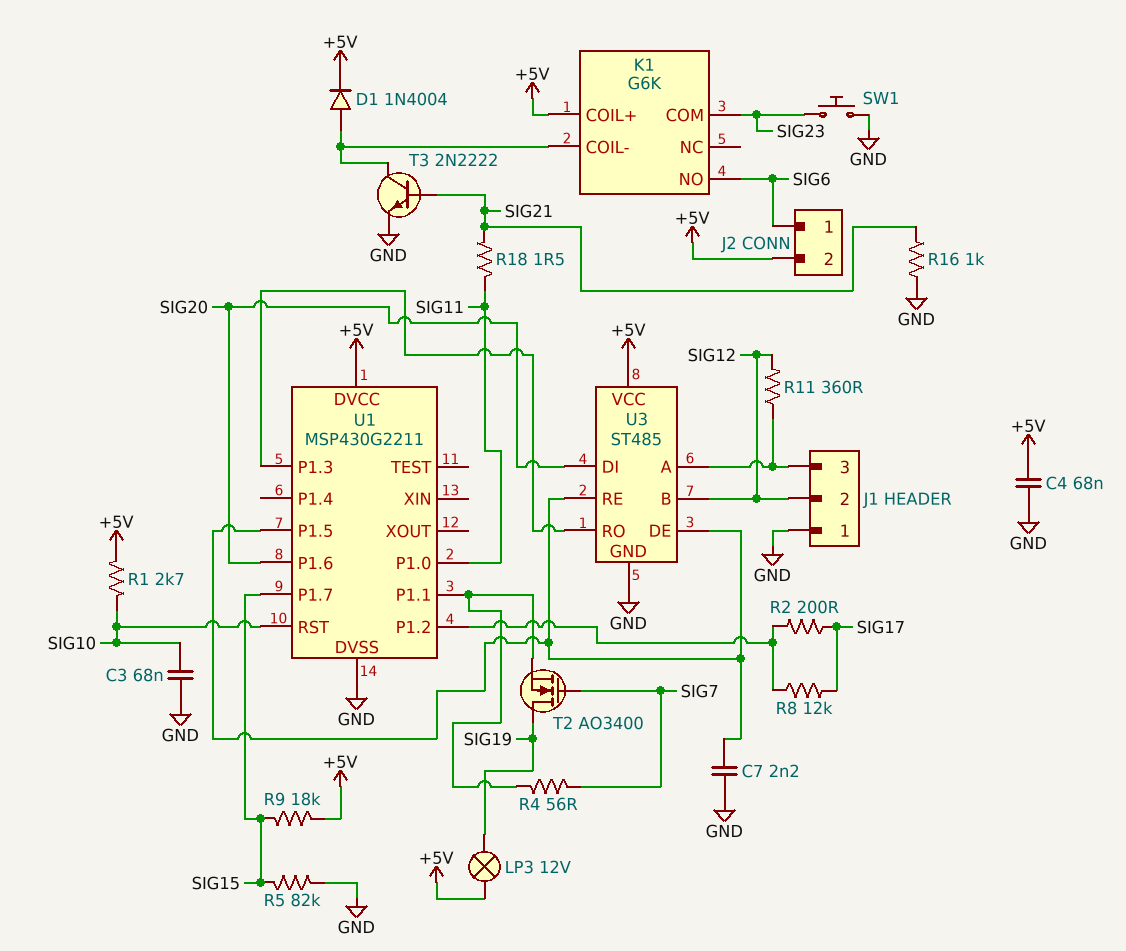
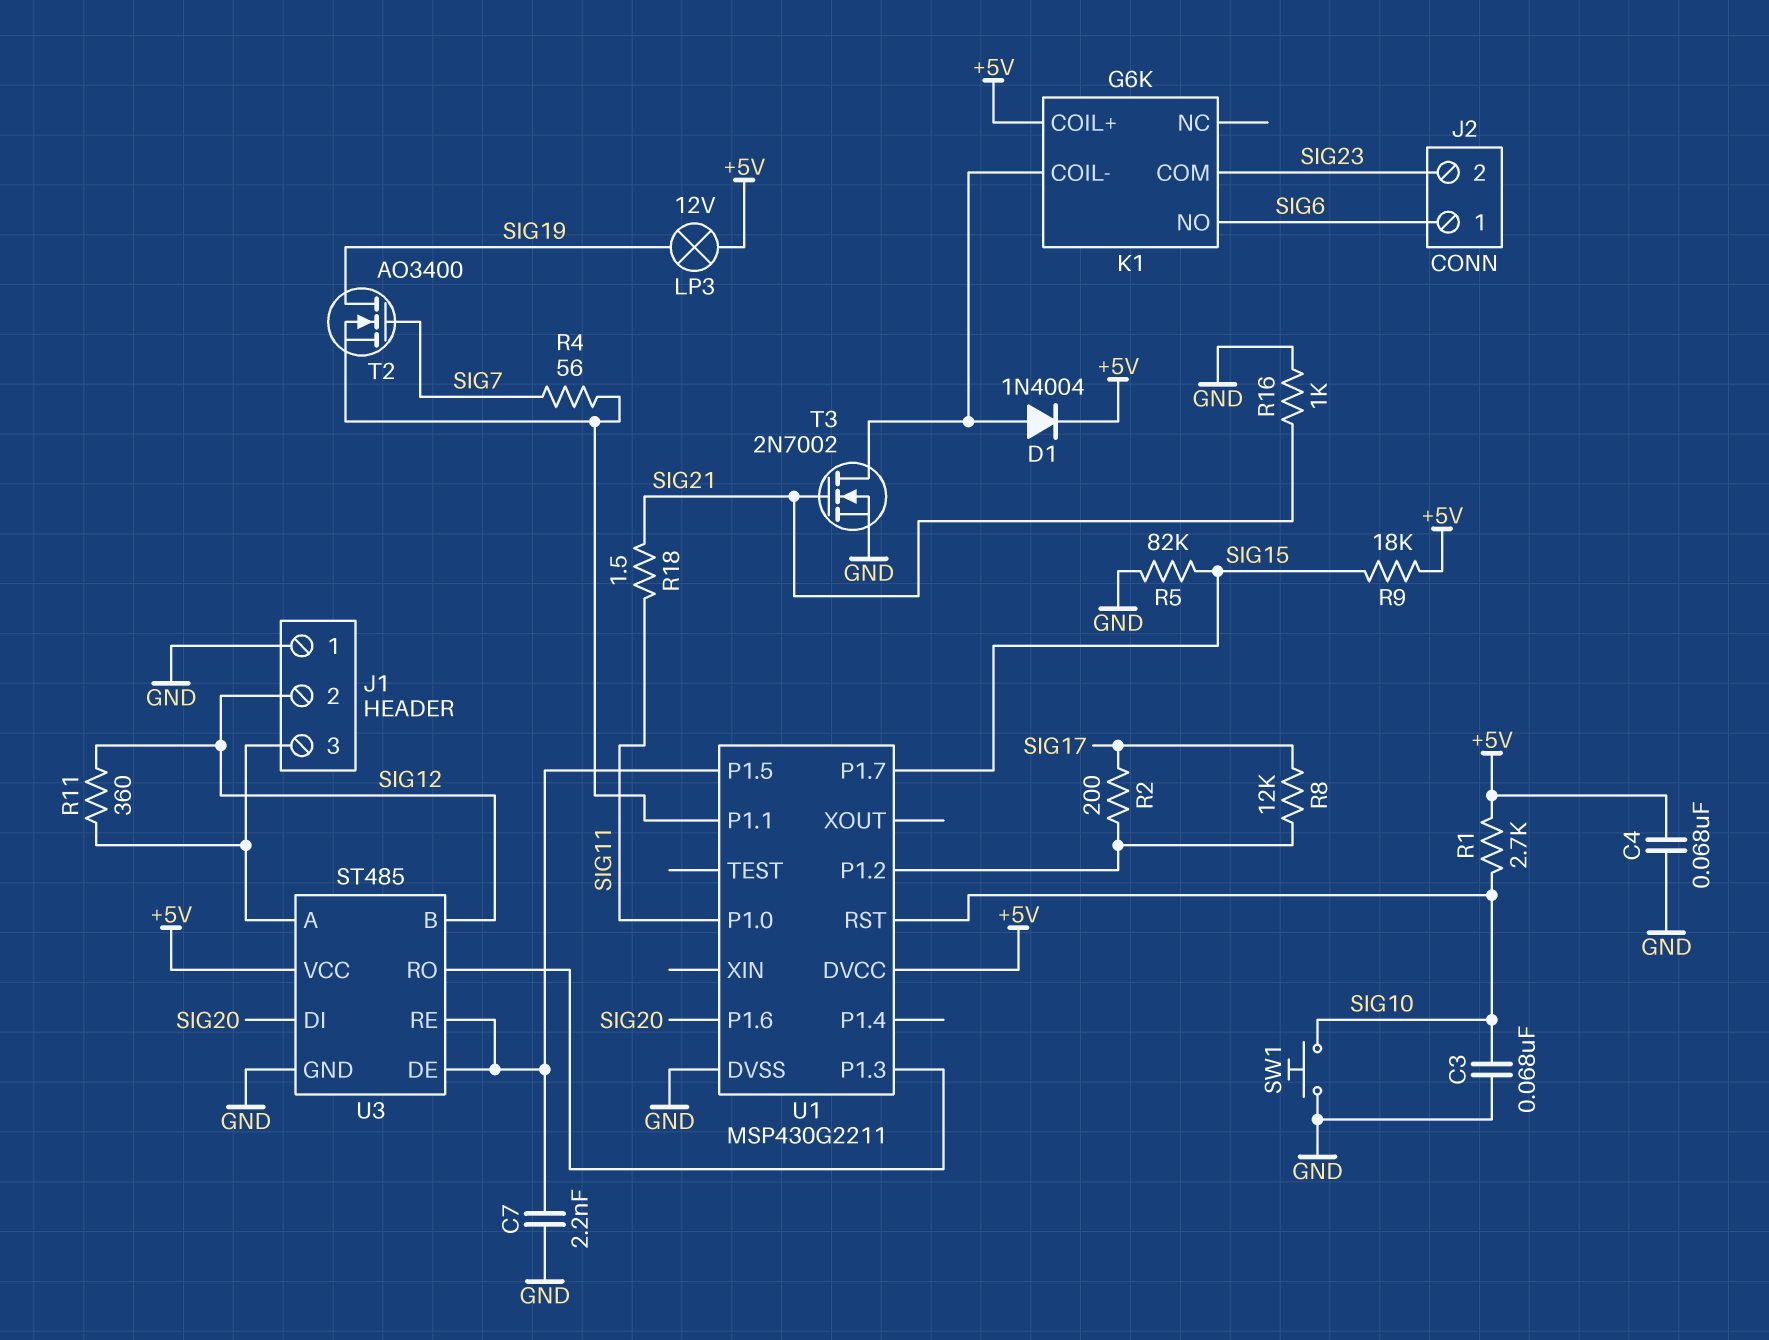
J2 pin 2: +5V -> SIG23
SW1: button (GND, SIG23) -> button (GND, SIG10)
T3: NPN 2N2222 (B SIG21, C K1/COIL-, E GND) -> NMOS 2N7002 (G SIG21, D K1/COIL-, S GND)

